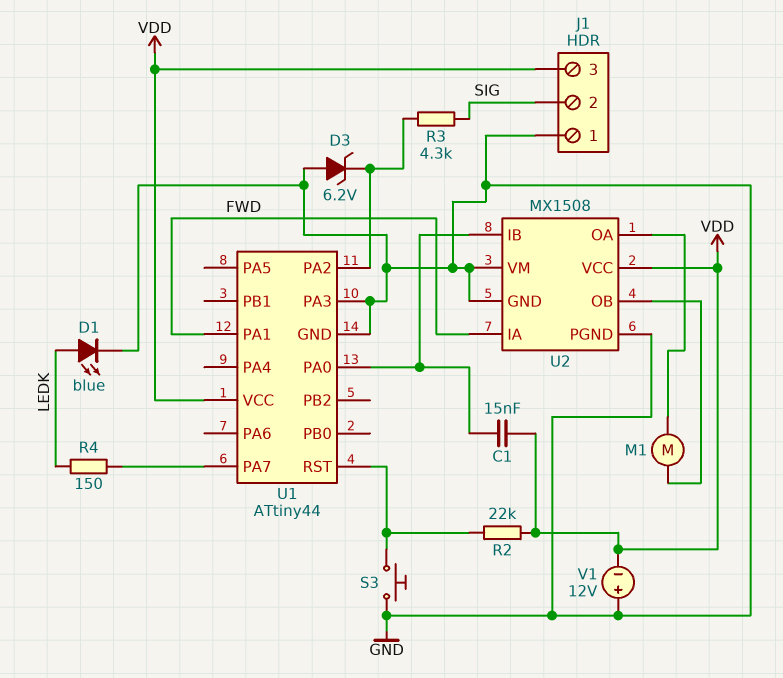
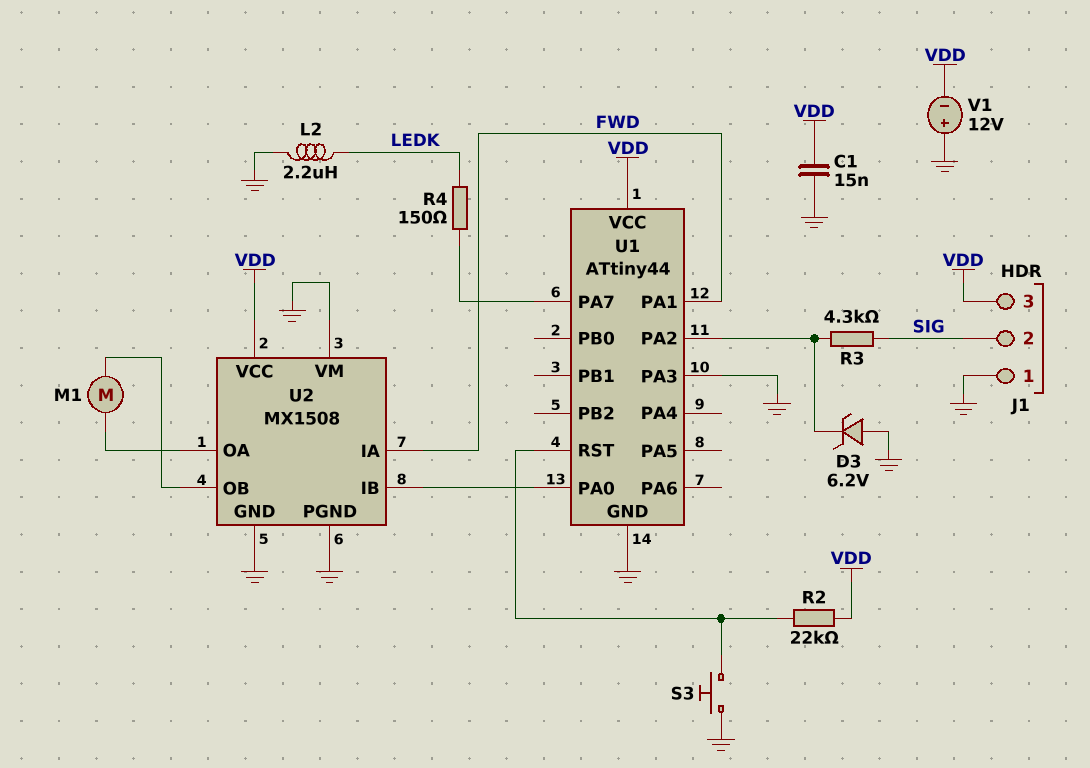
C1: 15nF (U1/PA0, VDD) -> 15nF (GND, VDD)
D1: LED blue (A LEDK, K GND) -> none
L2: none -> 2.2uH (GND, LEDK)

